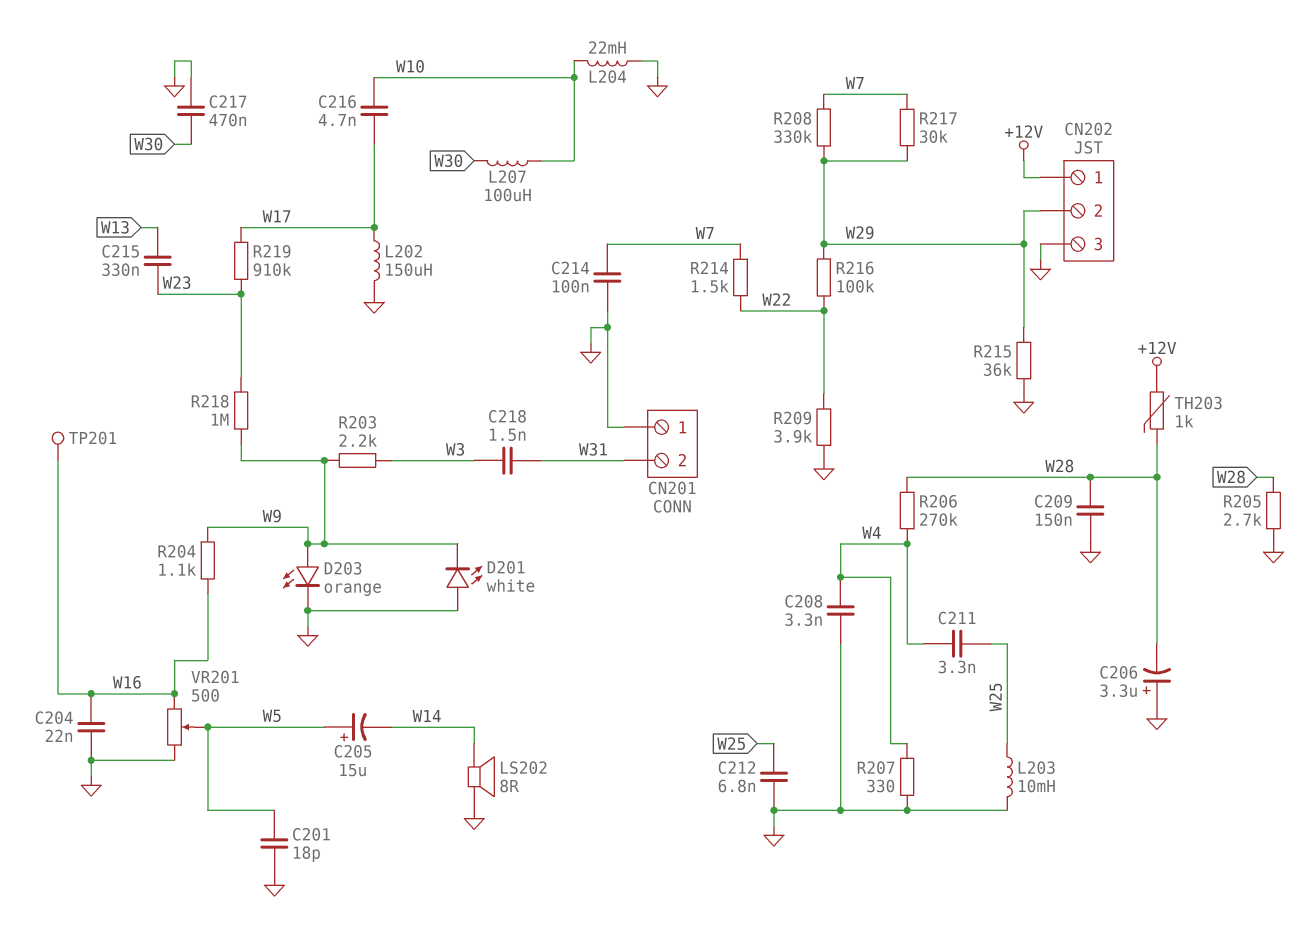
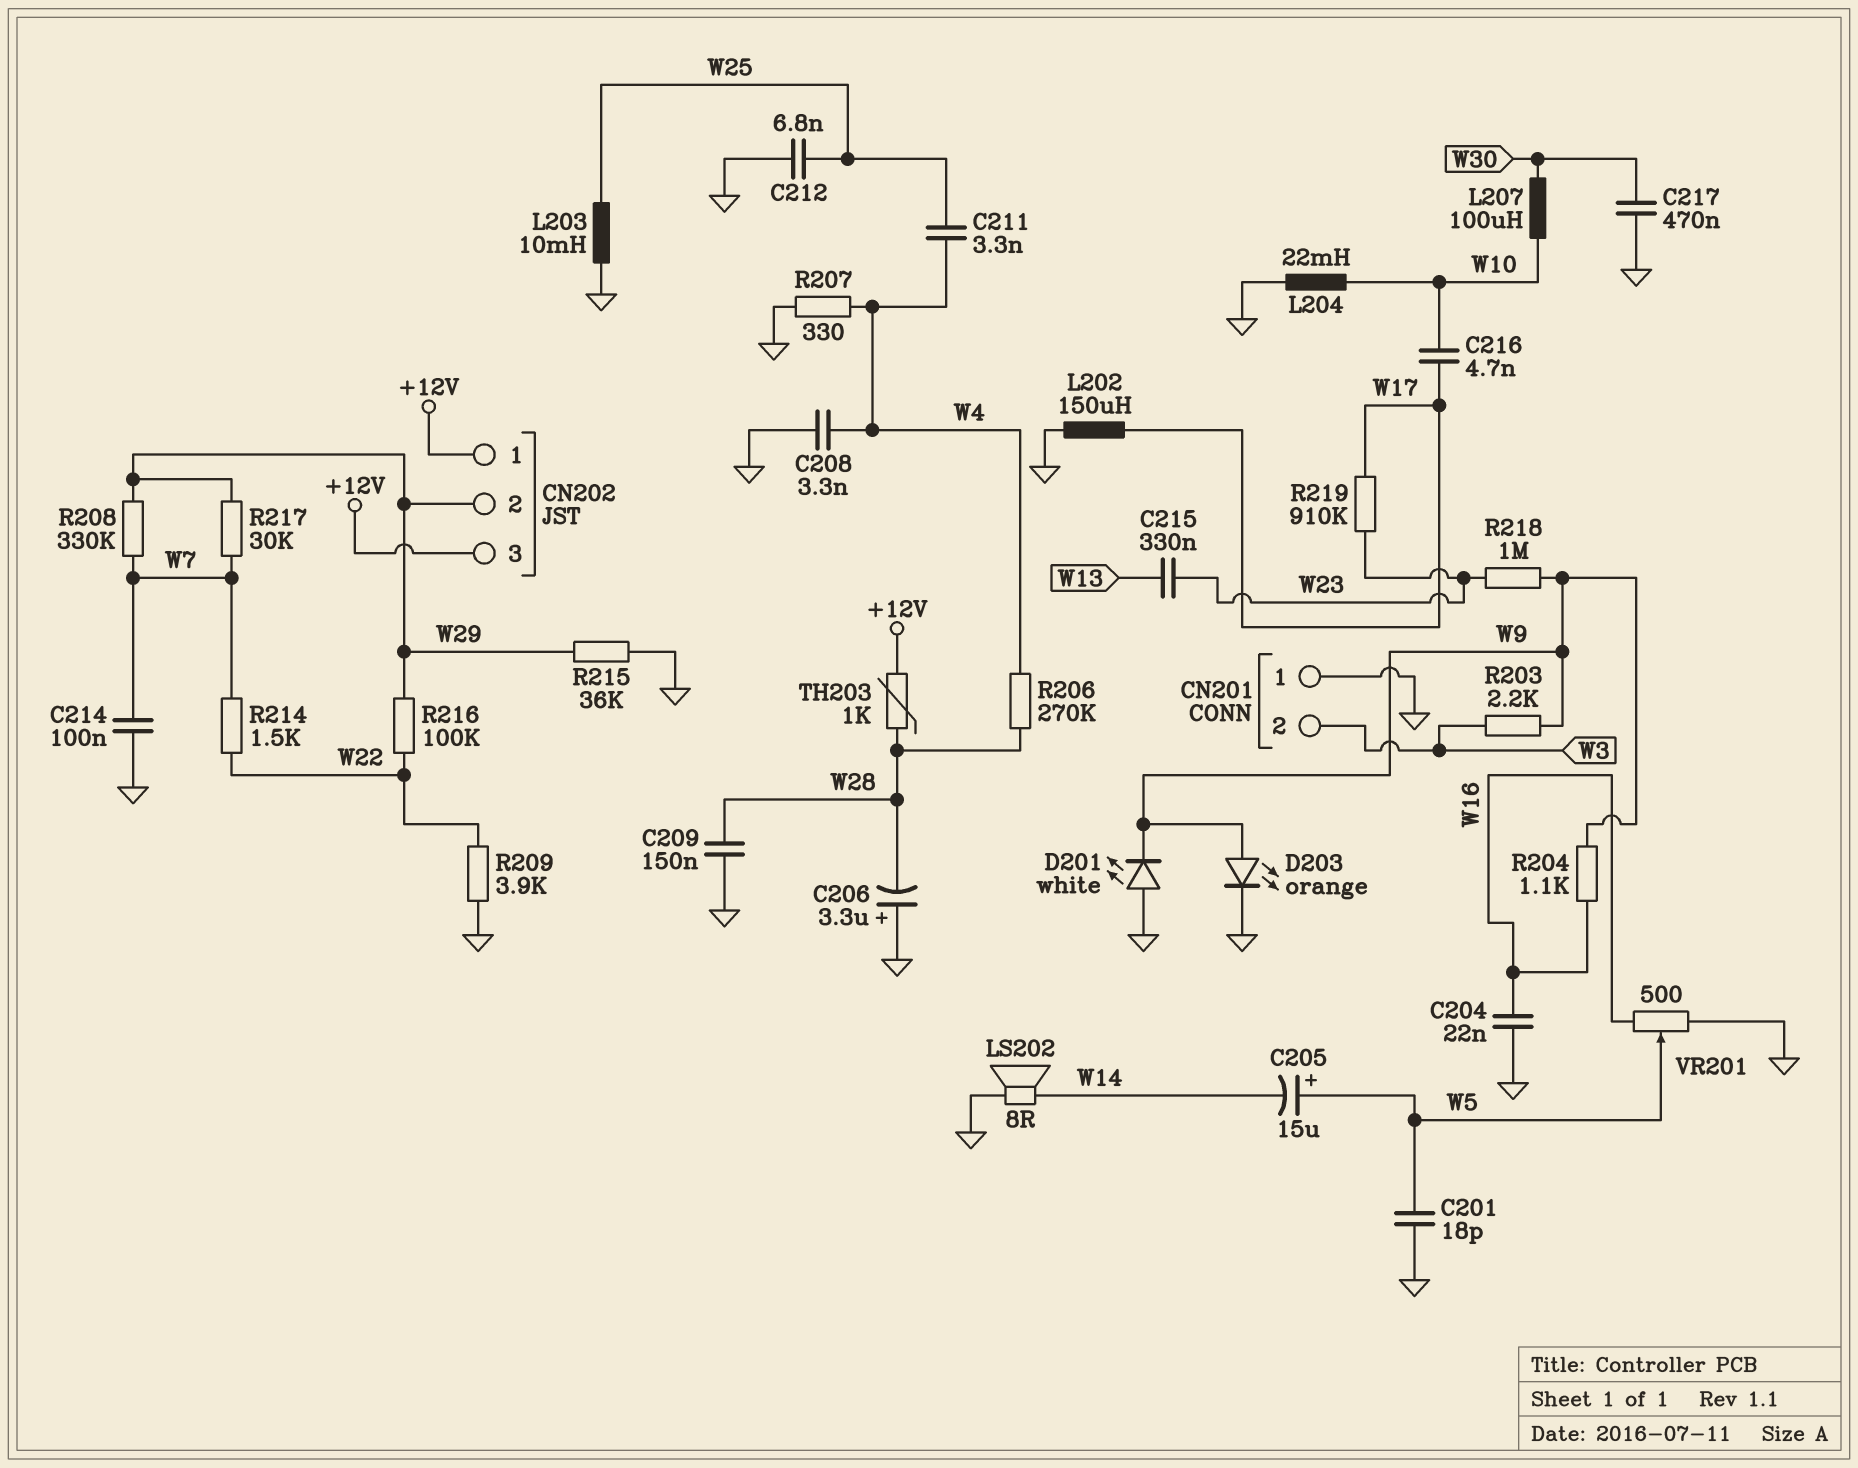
C218: 1.5nF (W3, W31) -> none
CN201 pin 2: W31 -> W3
CN202 pin 3: GND -> +12V
R205: 2.7k (GND, W28) -> none
TP201: test point (W16) -> none

